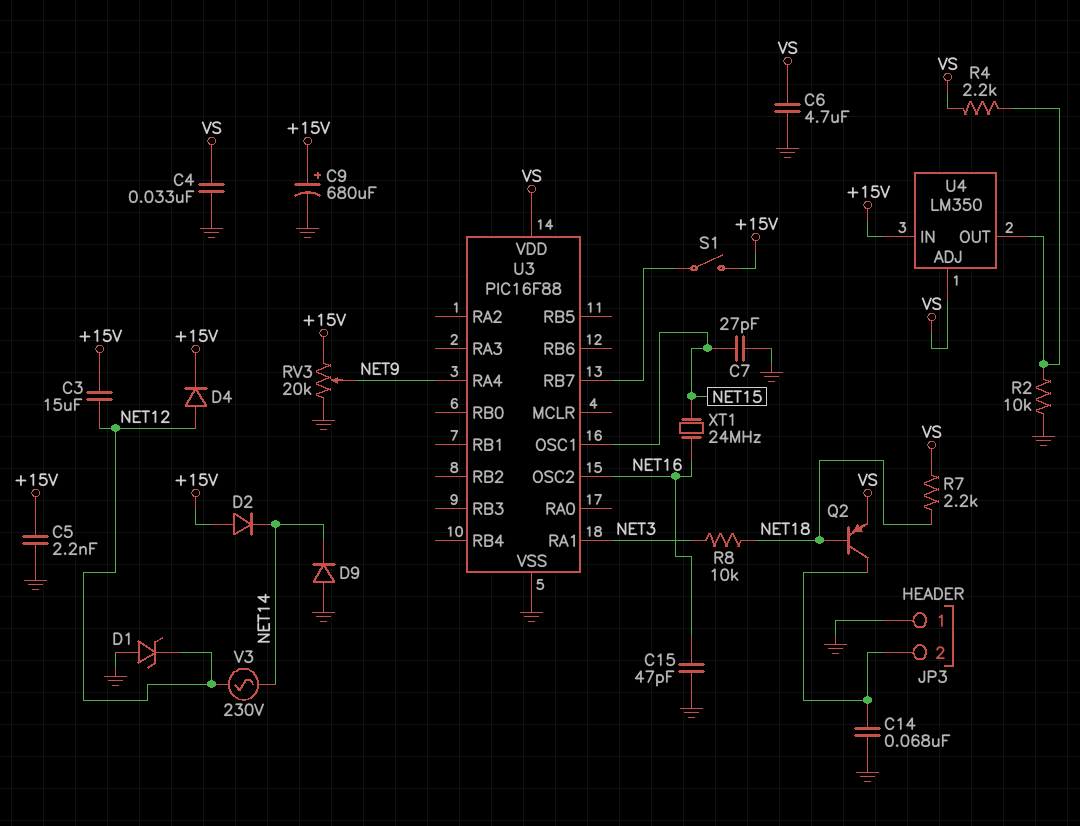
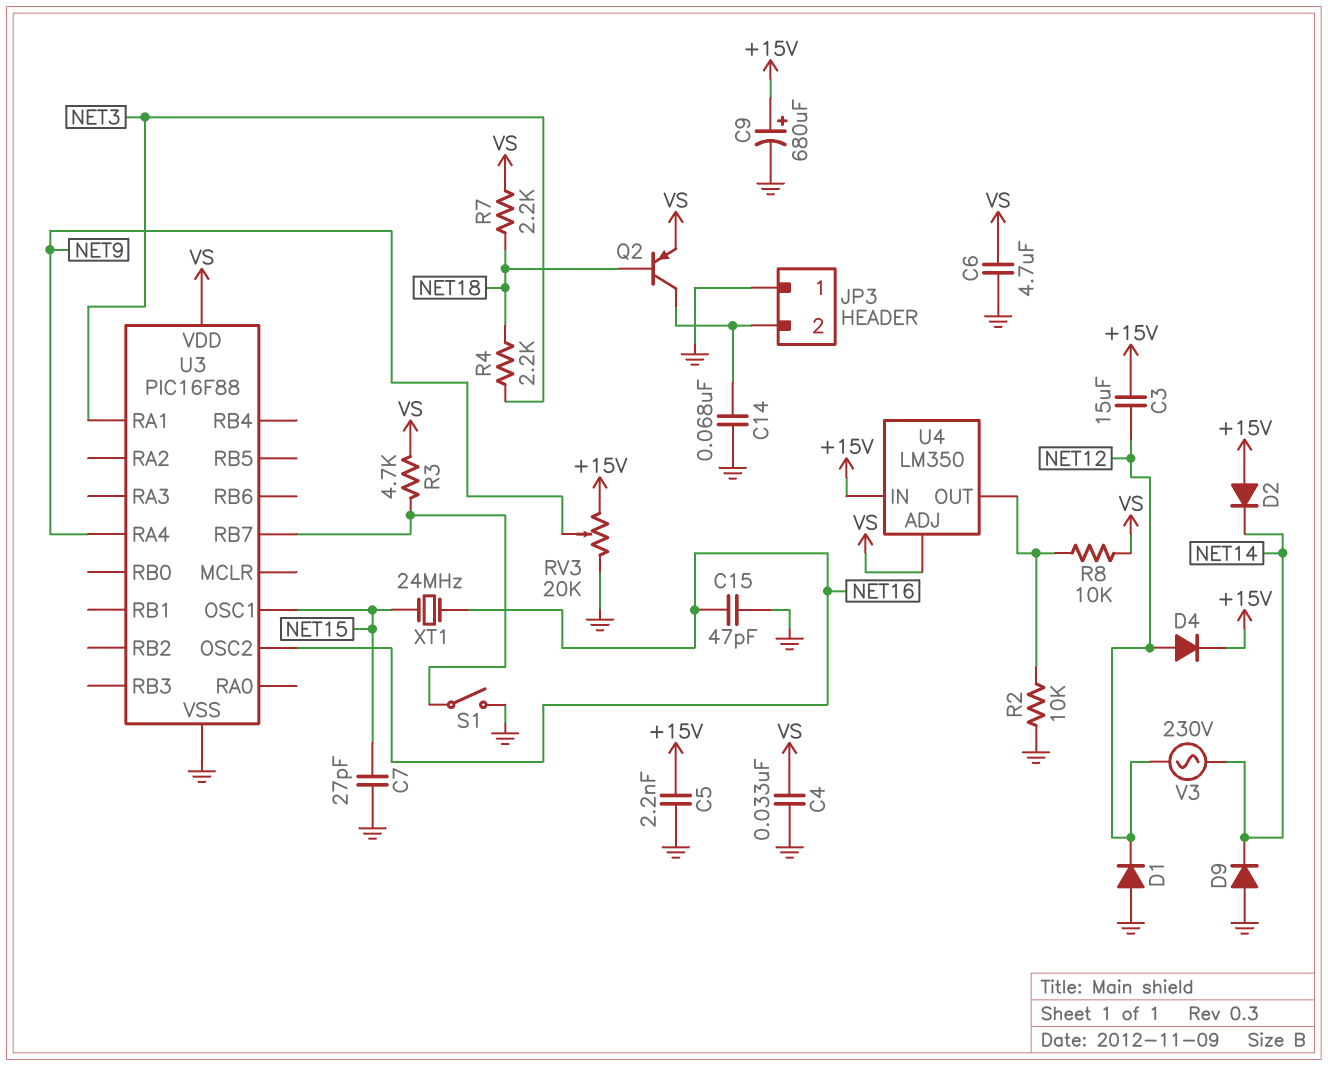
D1: zener (A GND, K NET12) -> diode (A GND, K NET12)
R3: none -> 4.7k (U3/RB7, VS)
R4: 2.2k (U4/OUT, VS) -> 2.2k (NET3, NET18)
R8: 10k (NET3, NET18) -> 10k (U4/OUT, VS)
S1: switch (+15V, U3/RB7) -> switch (GND, U3/RB7)

